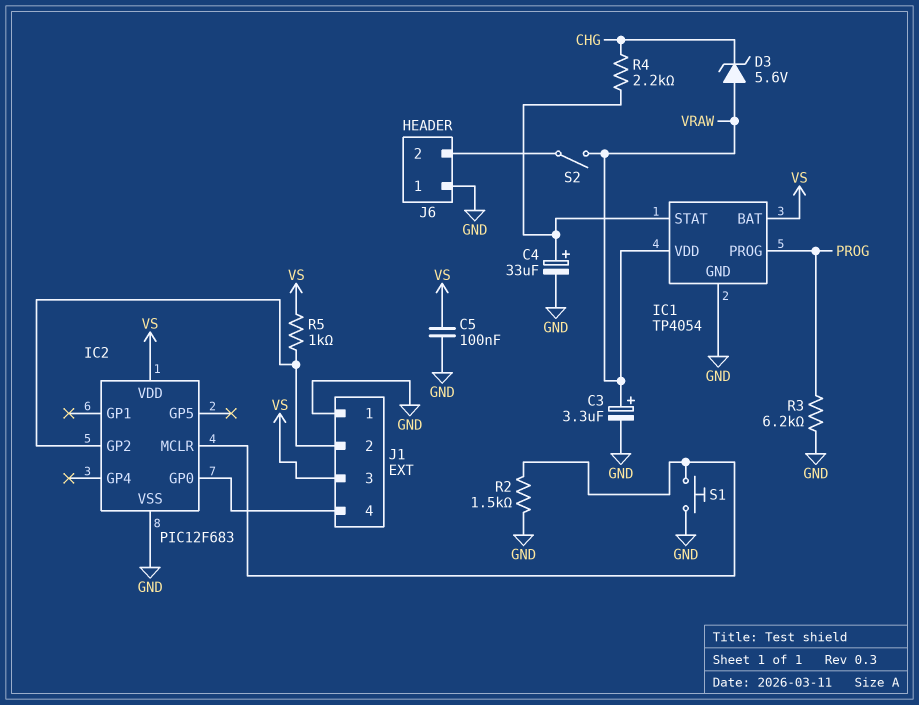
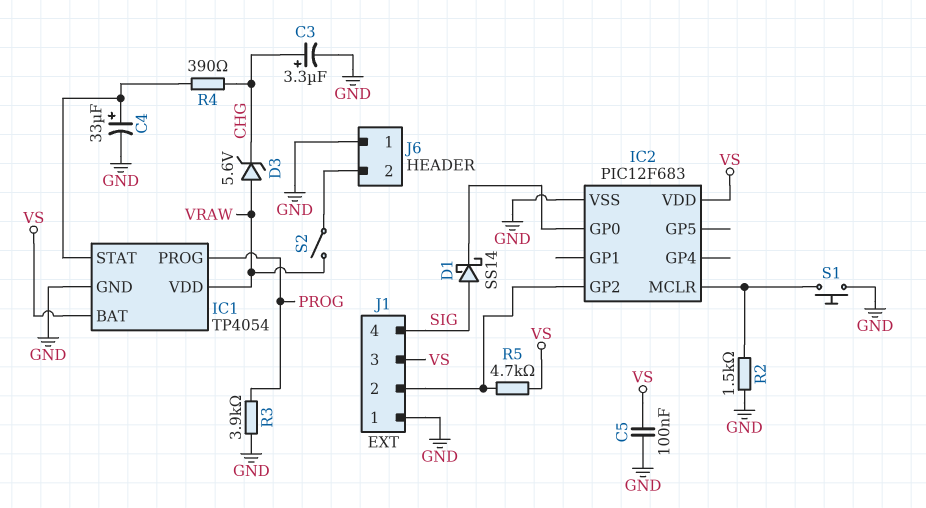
C3: 3.3uF (plus VRAW, minus GND) -> 3.3uF (plus CHG, minus GND)
D1: none -> schottky SS14 (A SIG, K IC2/GP0)
J1 pin 4: IC2/GP0 -> SIG
R3: 6.2k (GND, PROG) -> 3.9k (GND, PROG)
R4: 2.2k (CHG, IC1/STAT) -> 390 (CHG, IC1/STAT)
R5: 1k (IC2/GP2, VS) -> 4.7k (IC2/GP2, VS)

